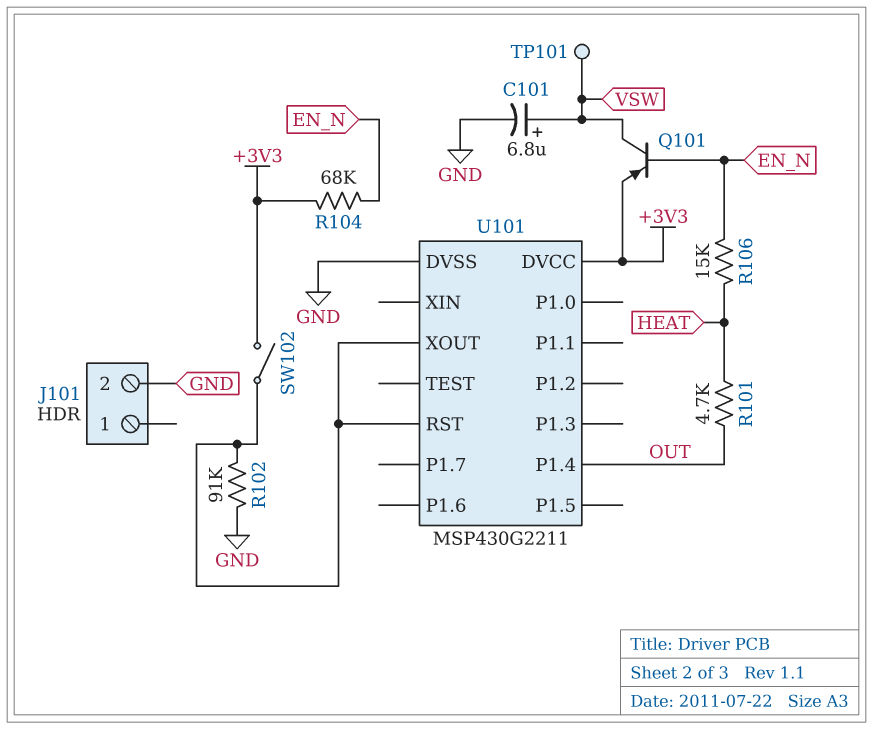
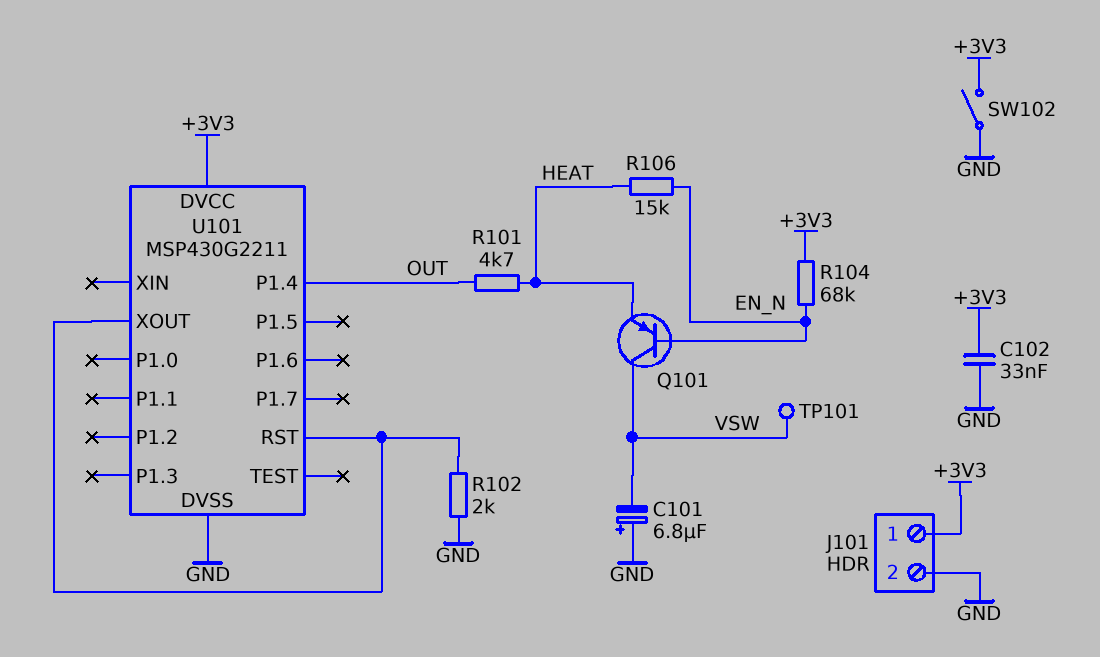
C101: 6.8uF (plus VSW, minus GND) -> 6.8uF (plus GND, minus VSW)
C102: none -> 33nF (+3V3, GND)
J101 pin 1: none -> +3V3
Q101: PNP (B EN_N, C VSW, E +3V3) -> PNP (B EN_N, C VSW, E HEAT)
R102: 91k (GND, U101/RST) -> 2k (GND, U101/RST)
SW102: switch (+3V3, U101/RST) -> switch (+3V3, GND)

